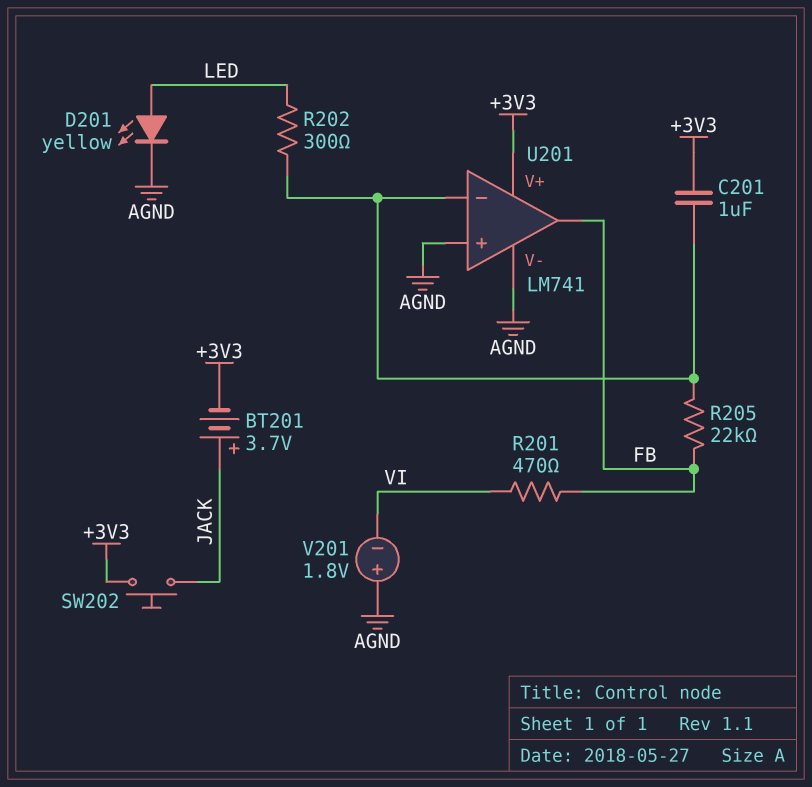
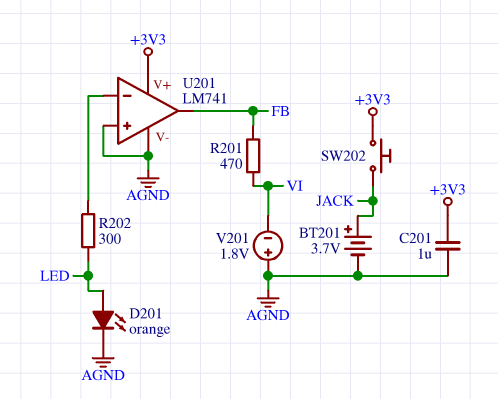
BT201: 3.7V (plus JACK, minus +3V3) -> 3.7V (plus JACK, minus AGND)
C201: 1uF (+3V3, U201/in-) -> 1uF (+3V3, AGND)
D201: LED yellow (A LED, K AGND) -> LED orange (A LED, K AGND)
R205: 22k (FB, U201/in-) -> none

